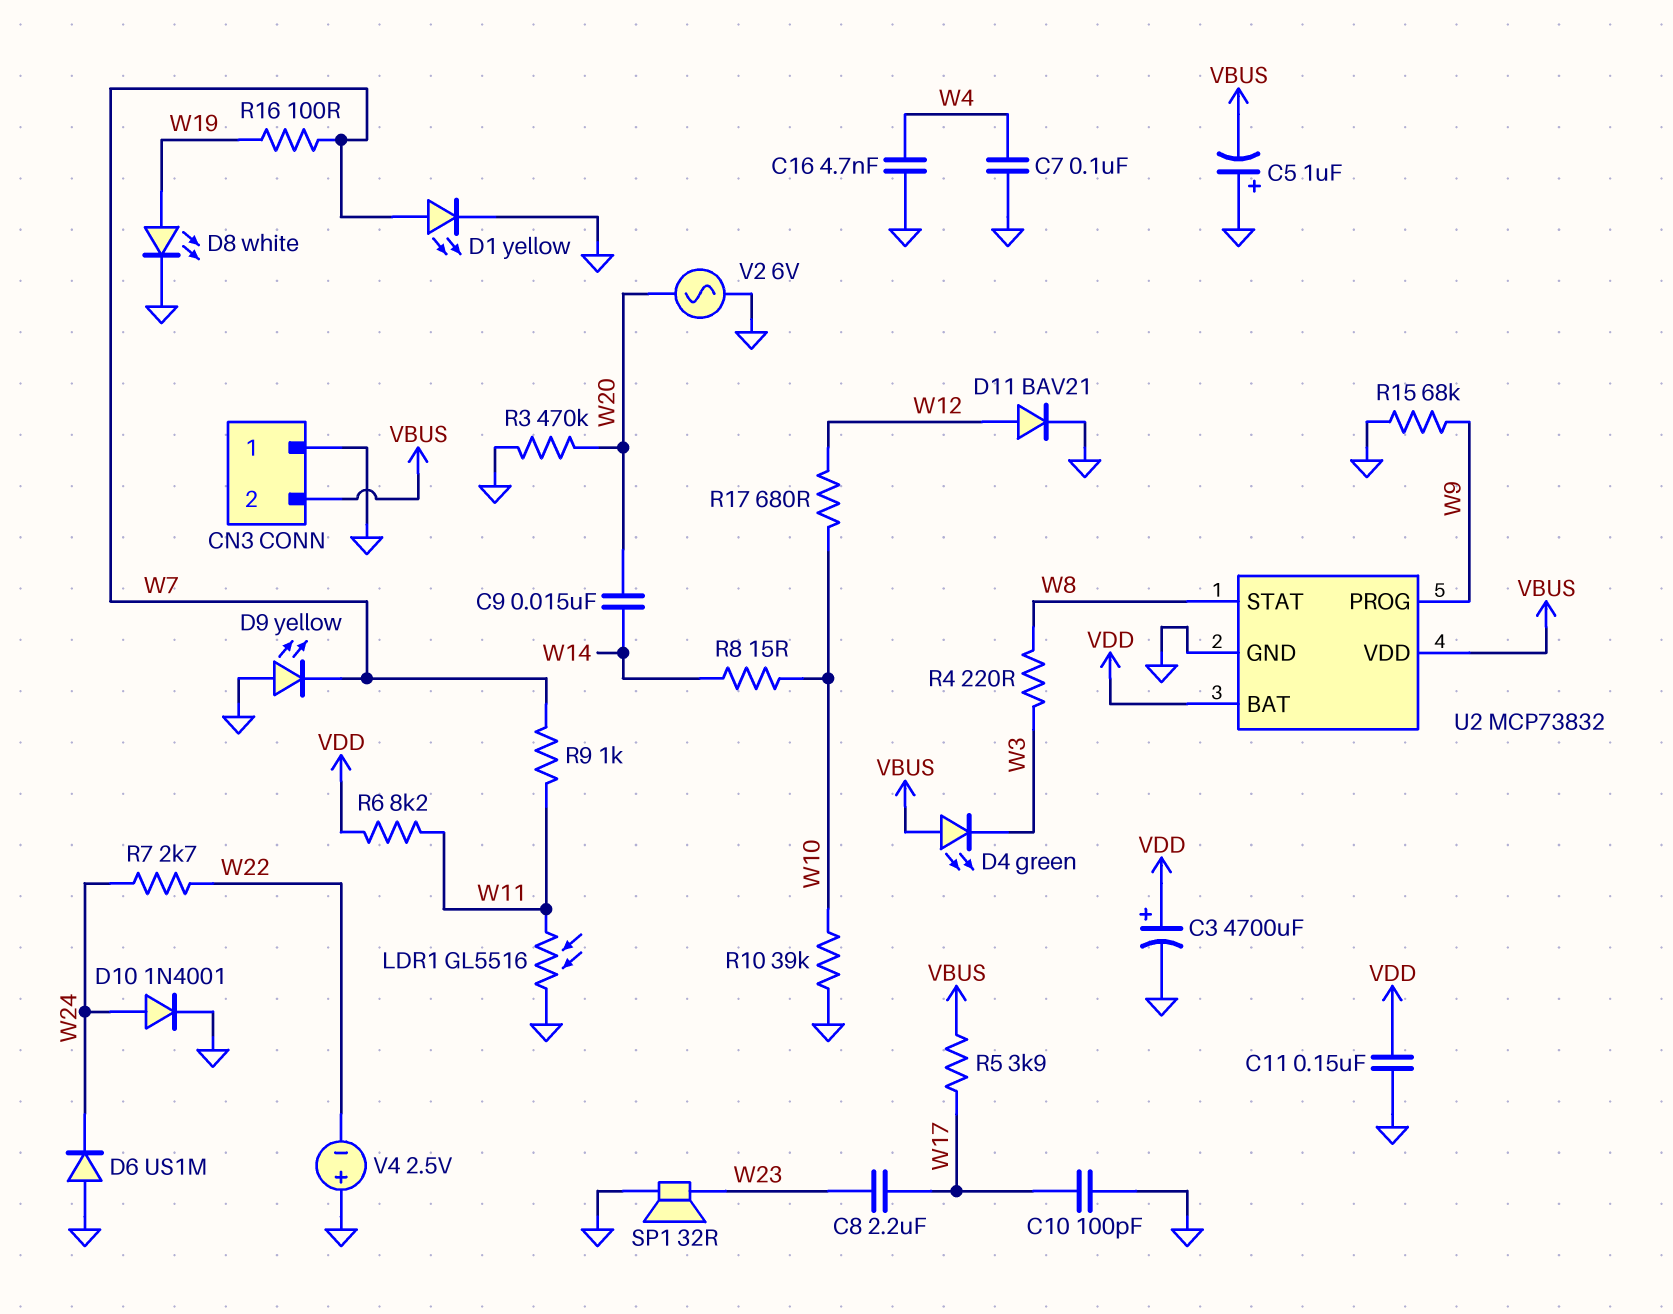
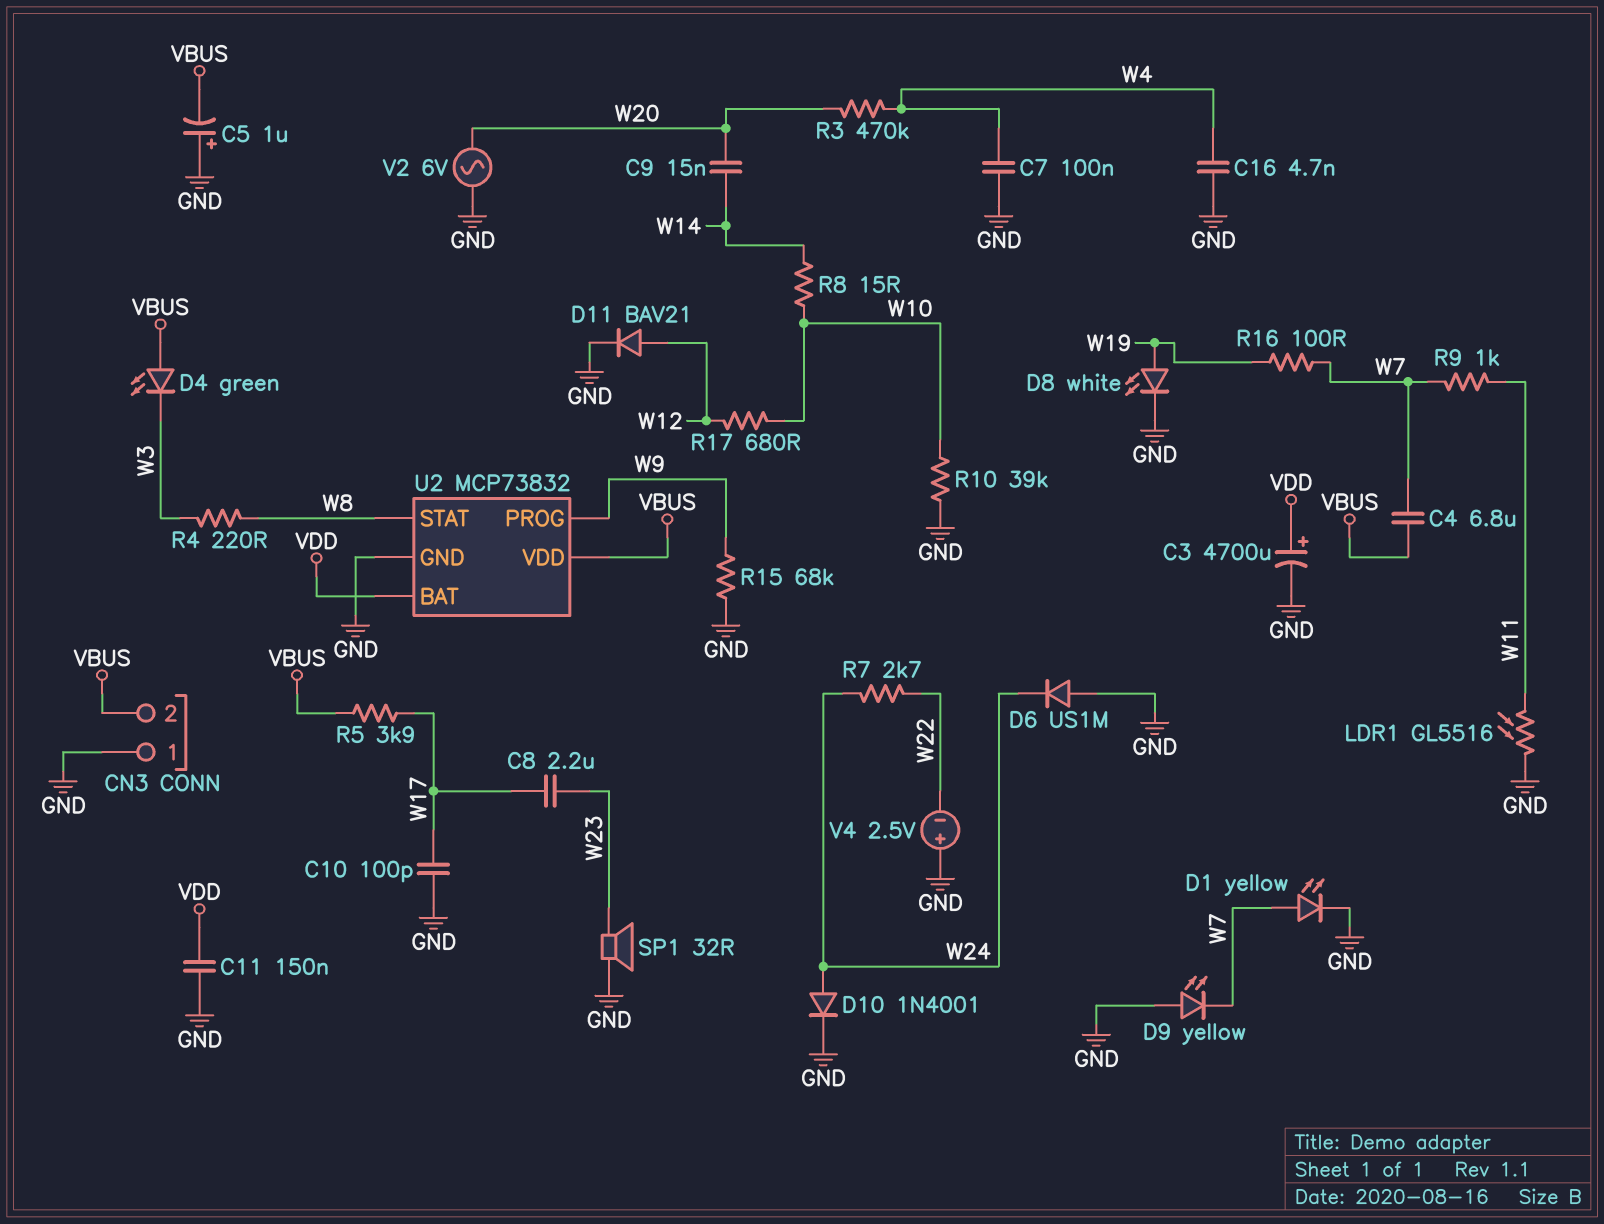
C4: none -> 6.8uF (VBUS, W7)
R3: 470k (GND, W20) -> 470k (W4, W20)
R6: 8.2k (VDD, W11) -> none

